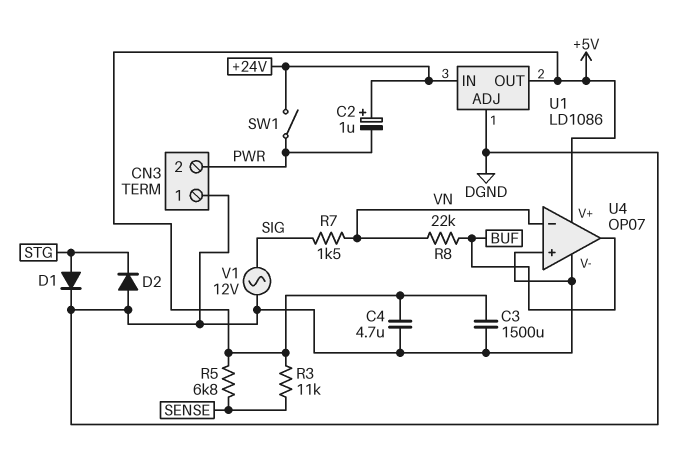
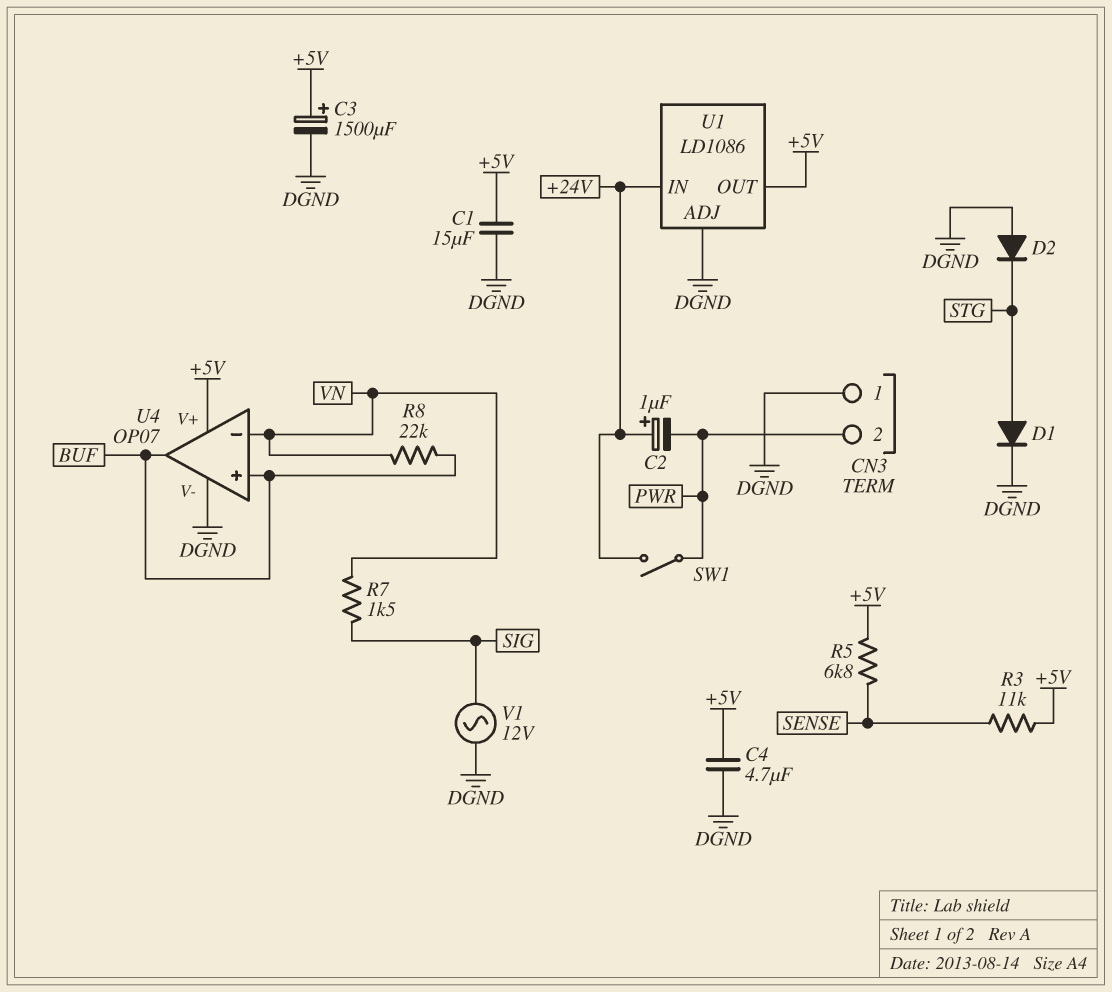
C1: none -> 15uF (+5V, DGND)
C3: 1500uF (+5V, DGND) -> 1500uF (plus +5V, minus DGND)
U4 pin in+: DGND -> BUF

